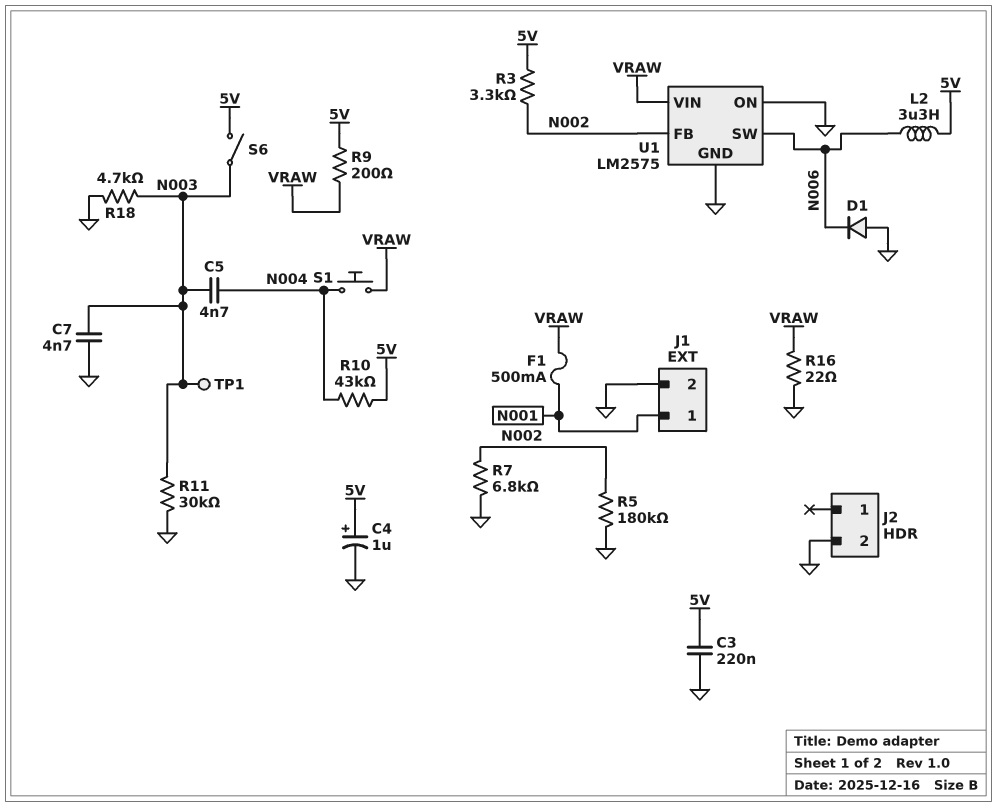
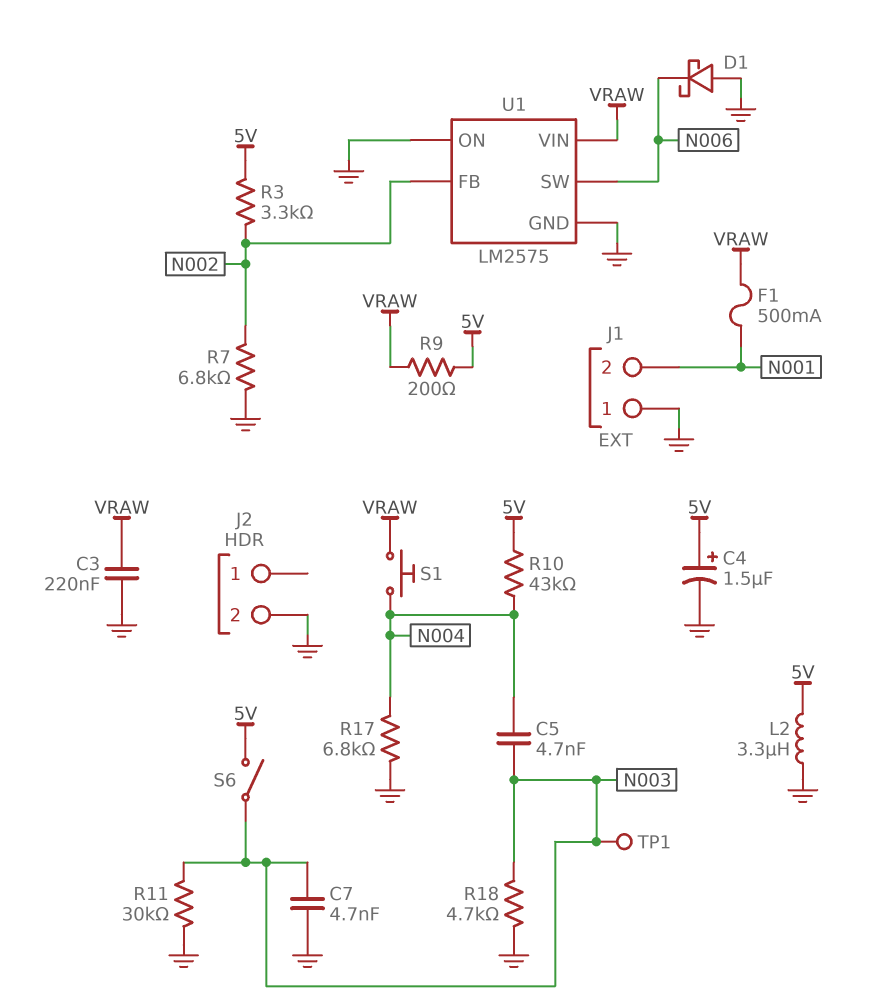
C3: 220nF (5V, GND) -> 220nF (GND, VRAW)
C4: 1uF (plus 5V, minus GND) -> 1.5uF (plus 5V, minus GND)
D1: diode (A GND, K N006) -> schottky (A GND, K N006)
J1 pin 1: N001 -> GND
J1 pin 2: GND -> N001
L2: 3.3uH (5V, N006) -> 3.3uH (5V, GND)
R5: 180k (GND, N002) -> none
R16: 22 (GND, VRAW) -> none
R17: none -> 6.8k (GND, N004)

